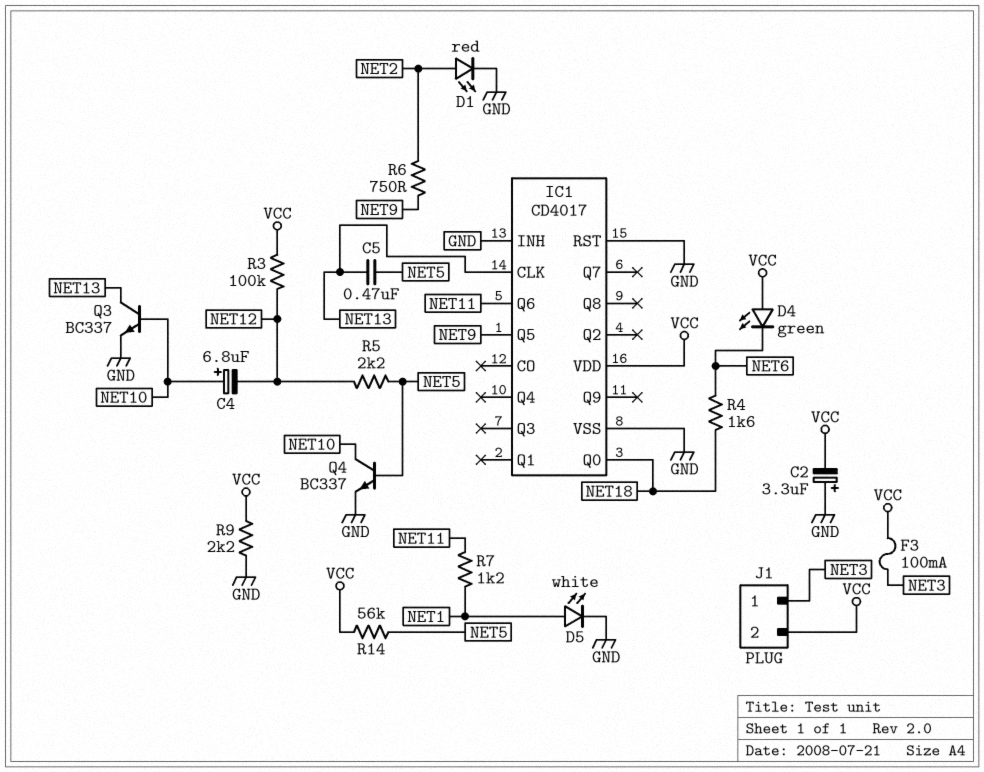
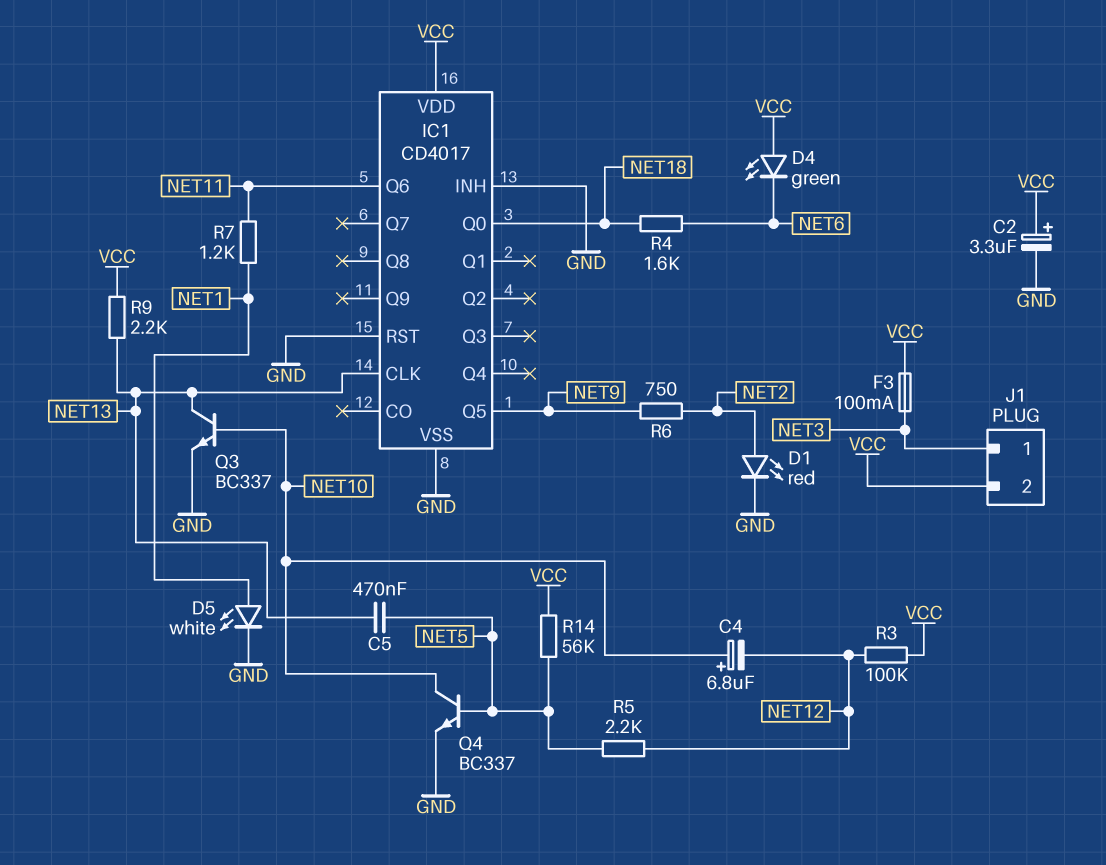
C2: 3.3uF (plus GND, minus VCC) -> 3.3uF (plus VCC, minus GND)
R9: 2.2k (GND, VCC) -> 2.2k (NET13, VCC)

